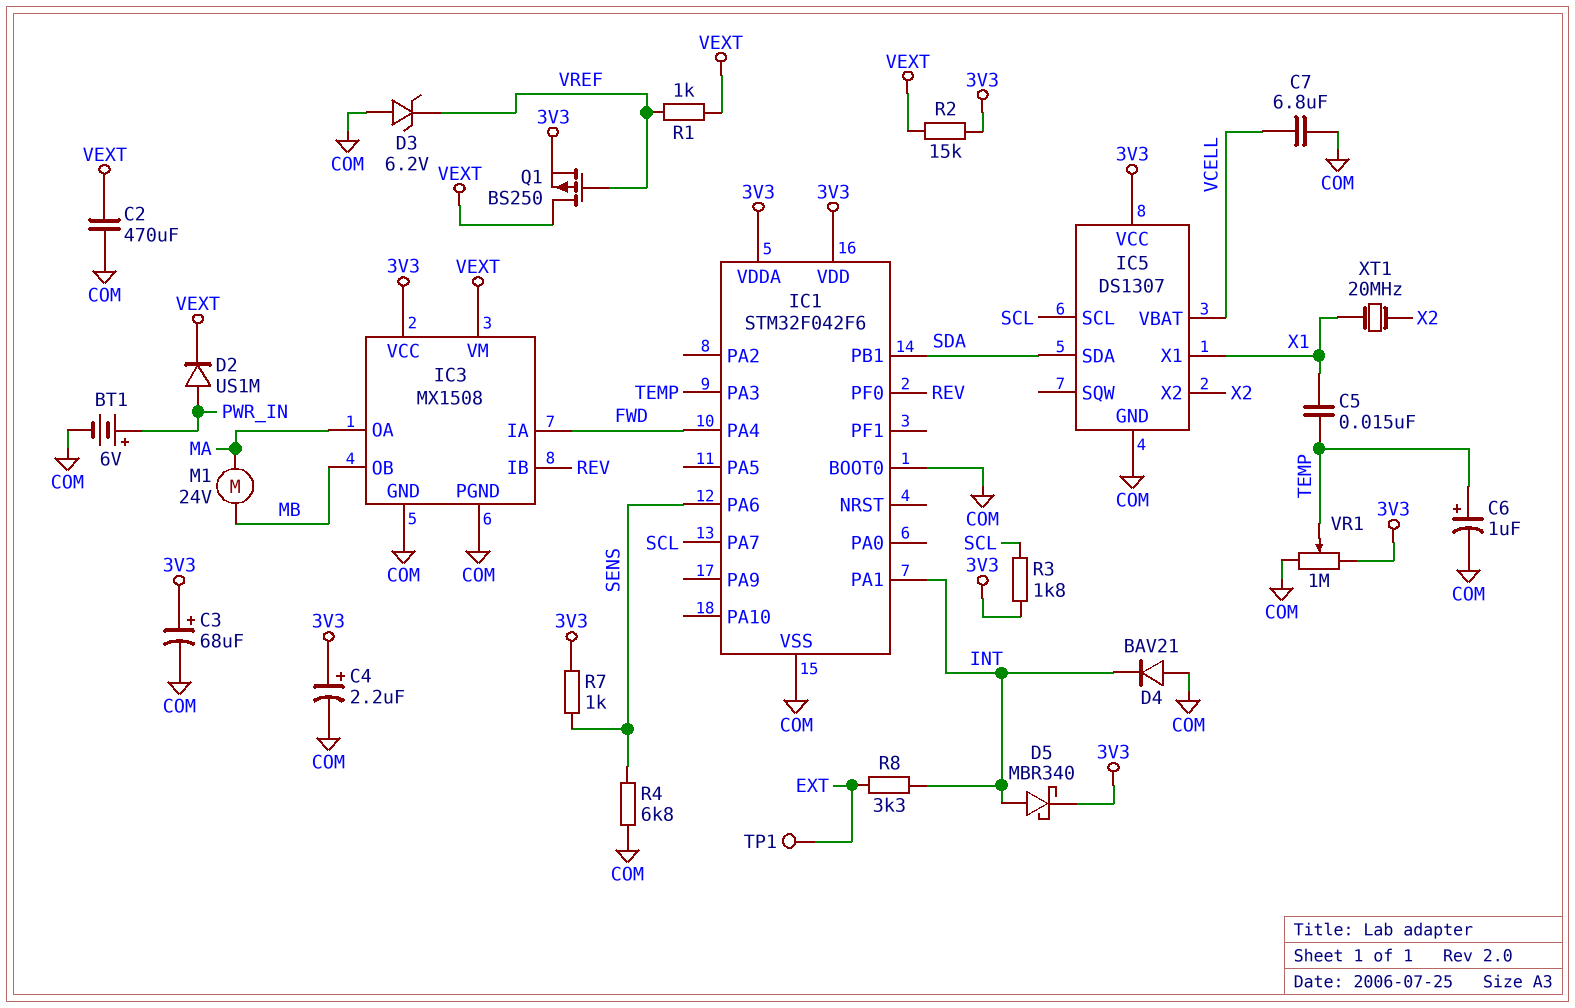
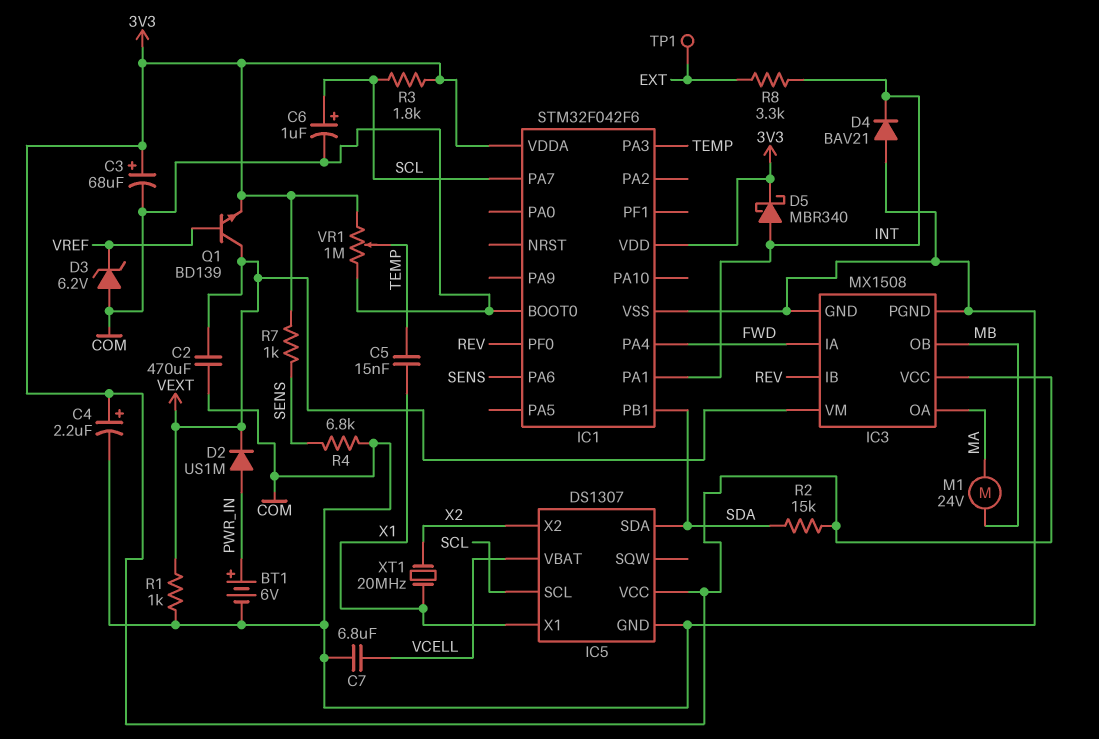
C6: 1uF (plus TEMP, minus COM) -> 1uF (plus SCL, minus COM)
Q1: PMOS BS250 (G VREF, D VEXT, S 3V3) -> NPN BD139 (B VREF, C VEXT, E 3V3)
R1: 1k (VEXT, VREF) -> 1k (COM, VEXT)
R2: 15k (3V3, VEXT) -> 15k (3V3, SDA)

